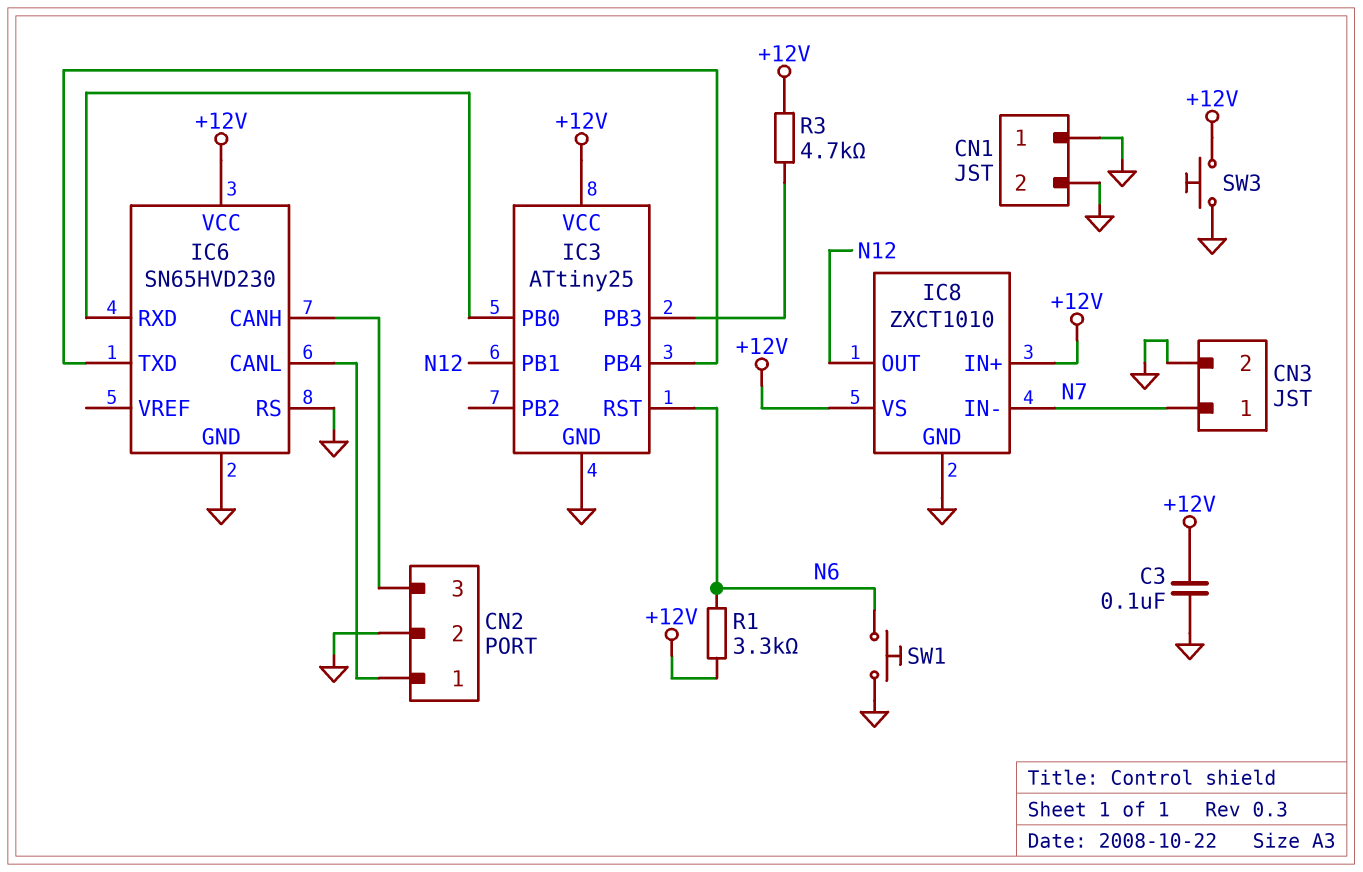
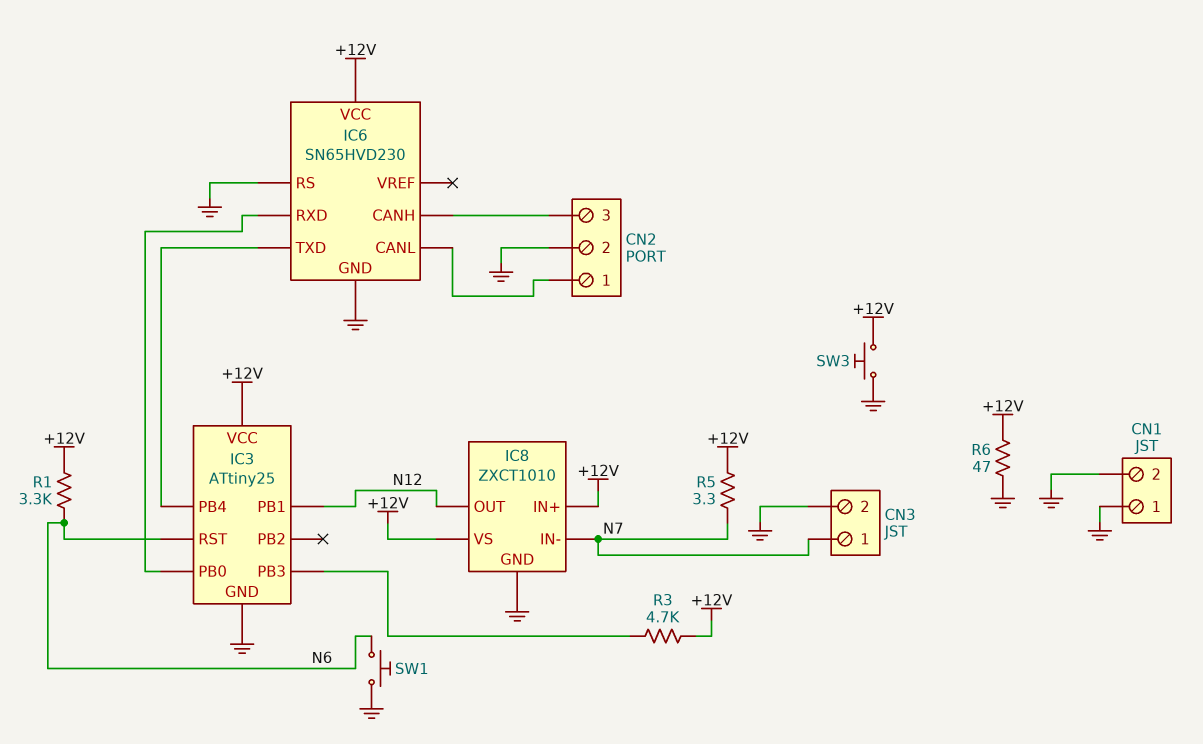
C3: 100nF (+12V, GND) -> none
R5: none -> 3.3 (+12V, N7)
R6: none -> 47 (+12V, GND)

